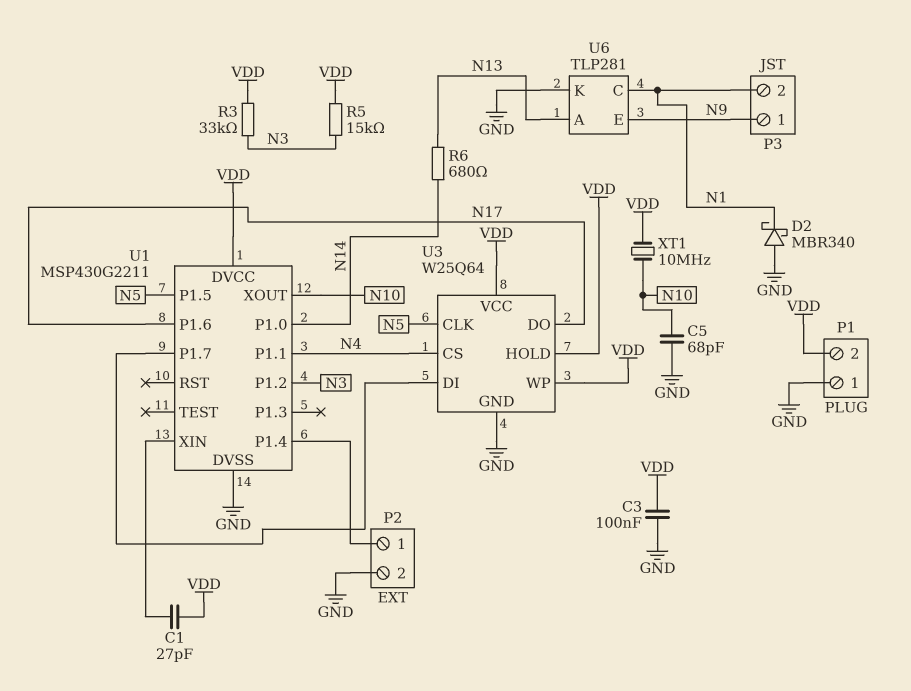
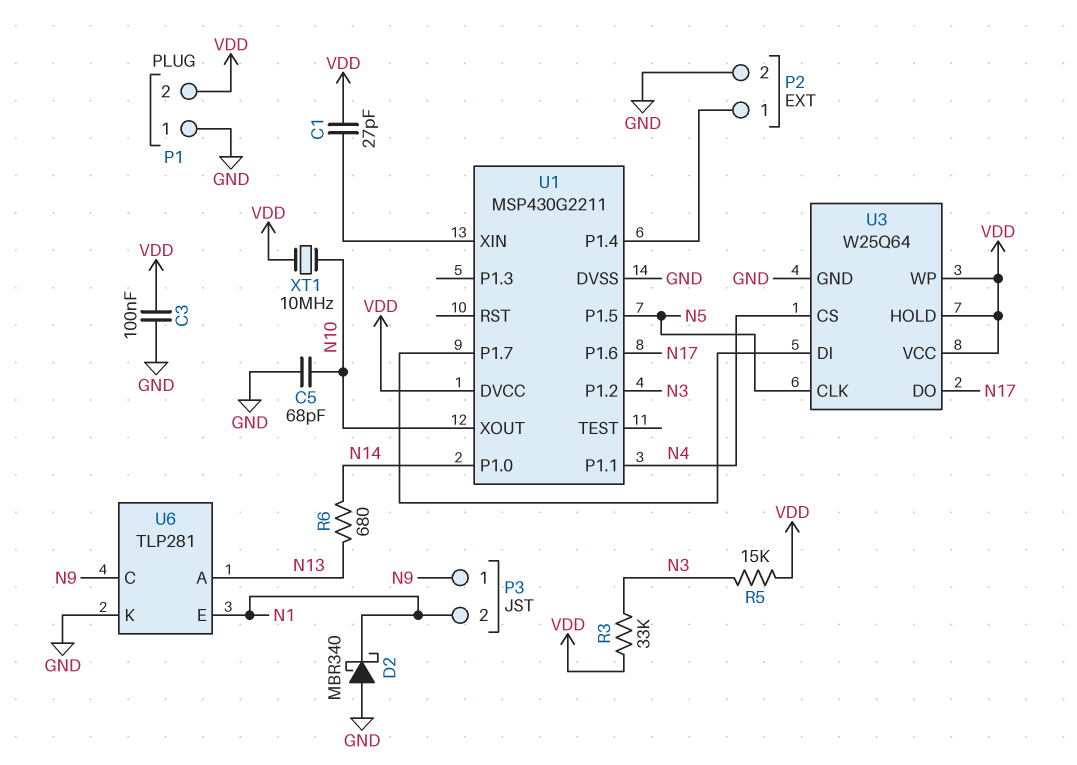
U6 pin C: N1 -> N9
U6 pin E: N9 -> N1

